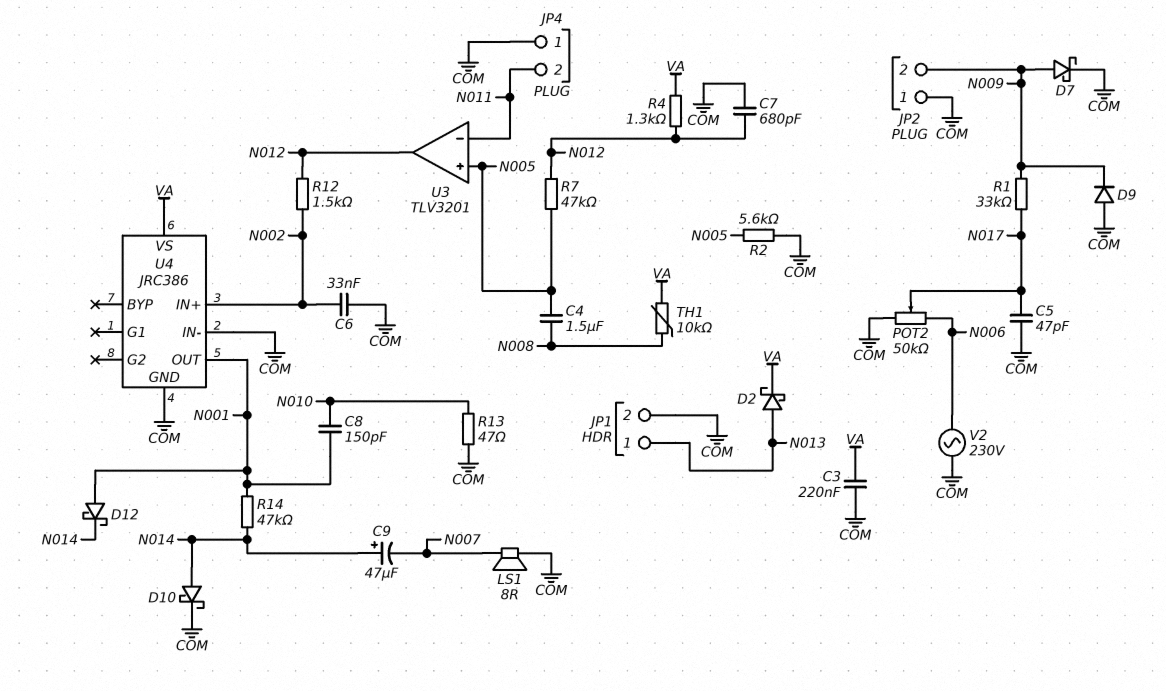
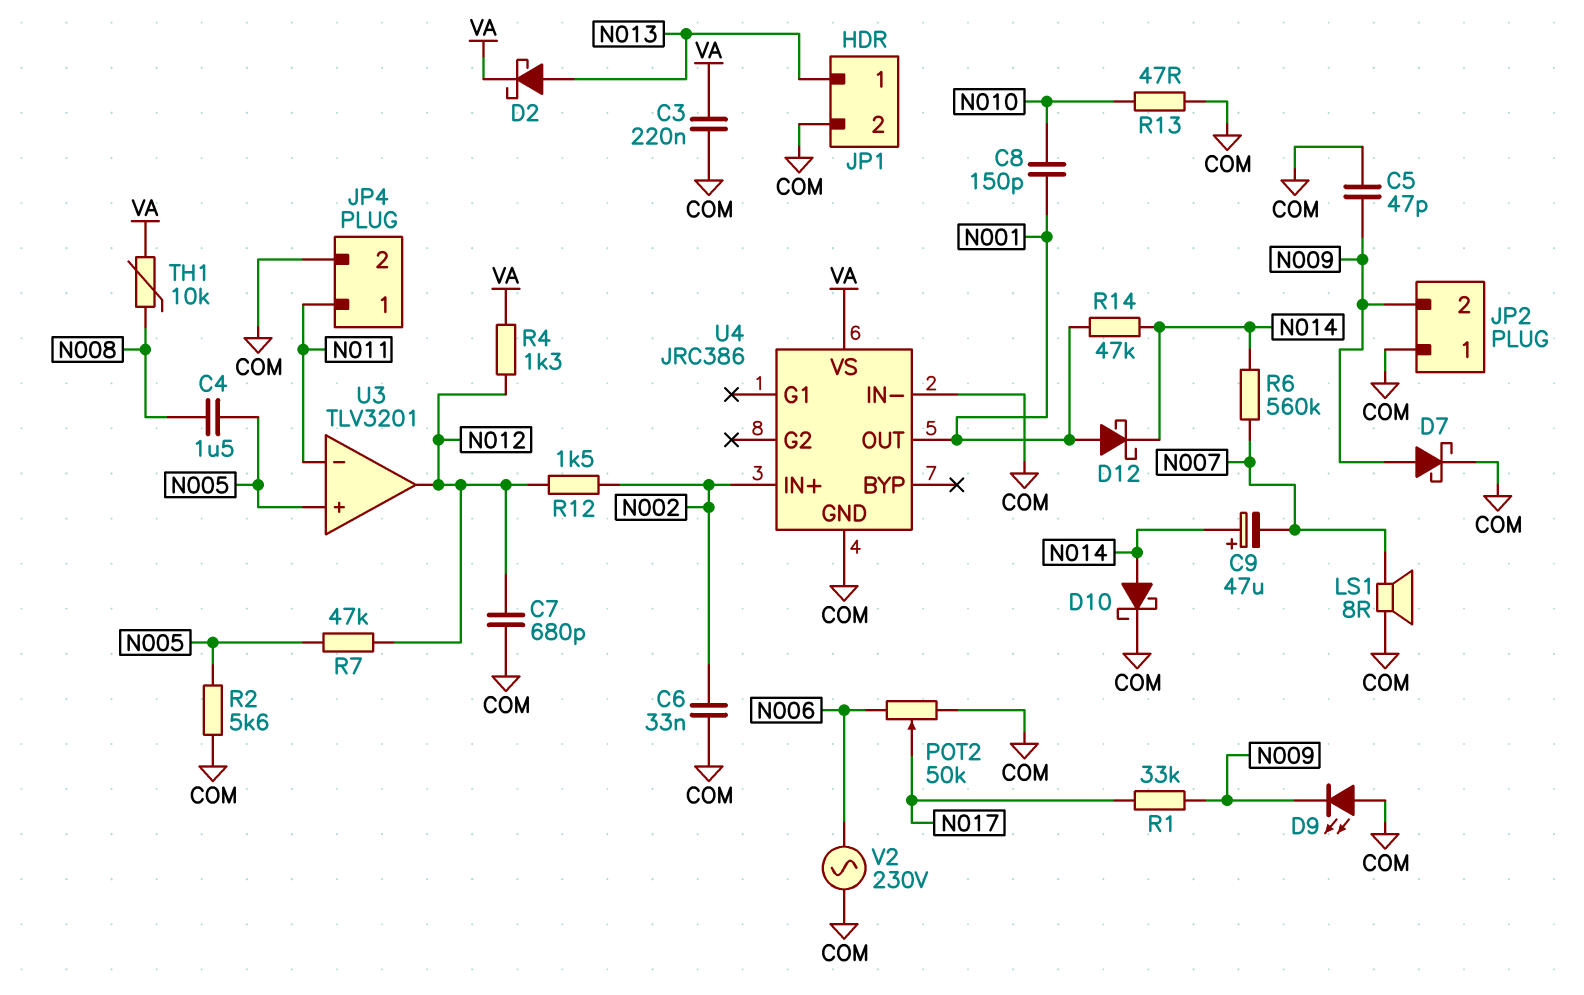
C5: 47pF (COM, N017) -> 47pF (COM, N009)
D9: diode (A COM, K N009) -> LED (A COM, K N009)
JP4 pin 1: COM -> N011
JP4 pin 2: N011 -> COM
R6: none -> 560k (N007, N014)

